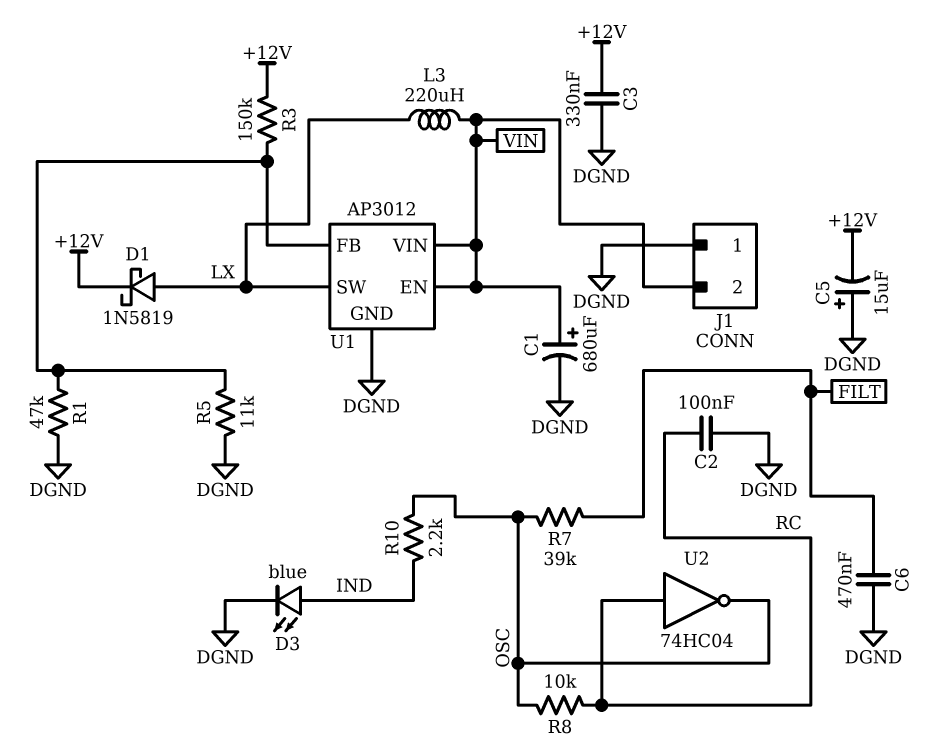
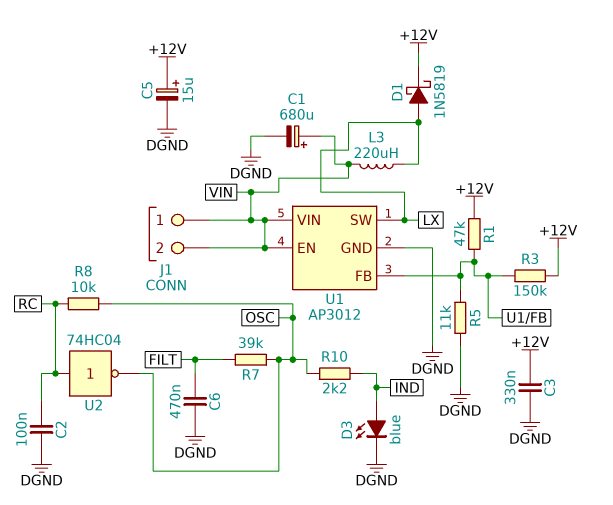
C5: 15uF (plus DGND, minus +12V) -> 15uF (plus +12V, minus DGND)
J1 pin 1: DGND -> VIN
R1: 47k (DGND, U1/FB) -> 47k (+12V, U1/FB)

